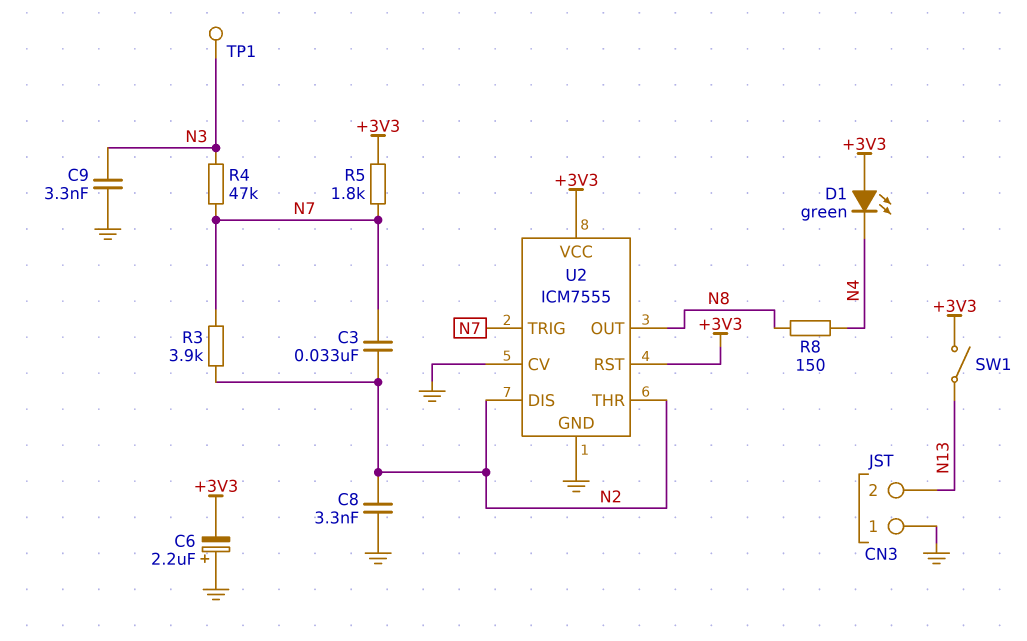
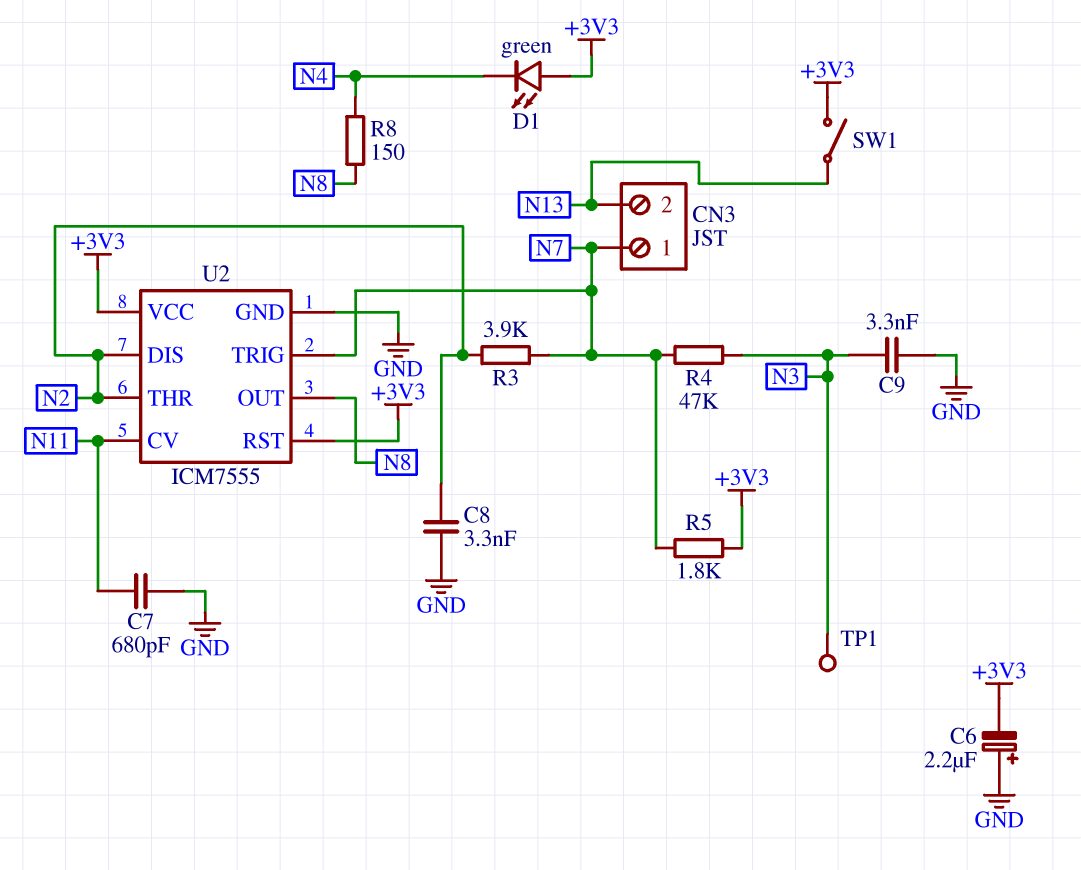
C3: 33nF (N2, N7) -> none
C7: none -> 680pF (GND, N11)
CN3 pin 1: GND -> N7
U2 pin CV: GND -> N11

